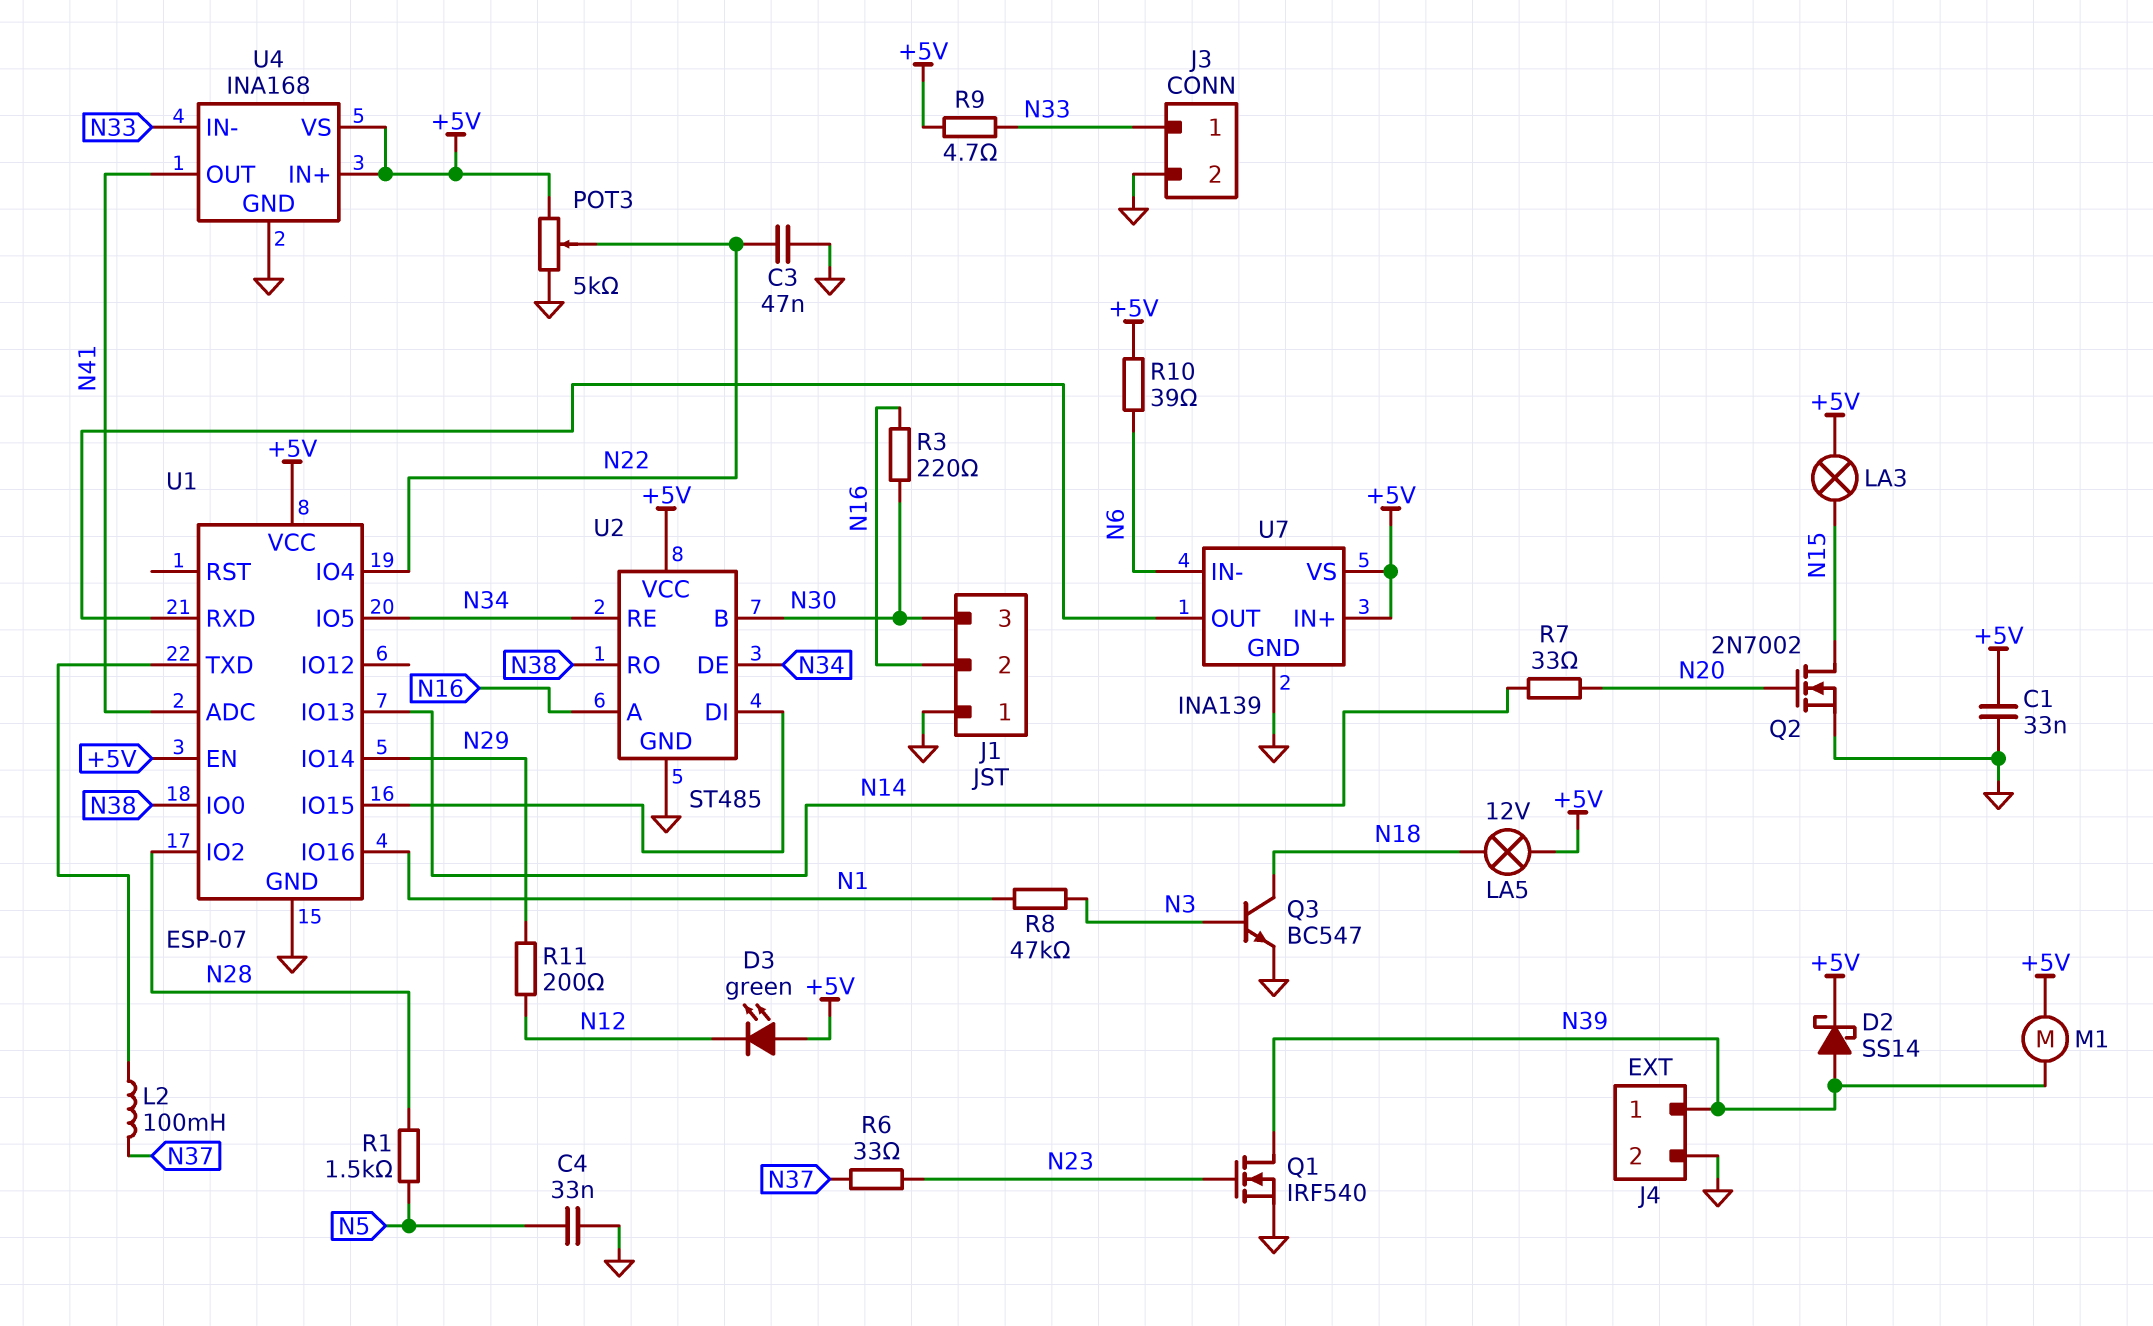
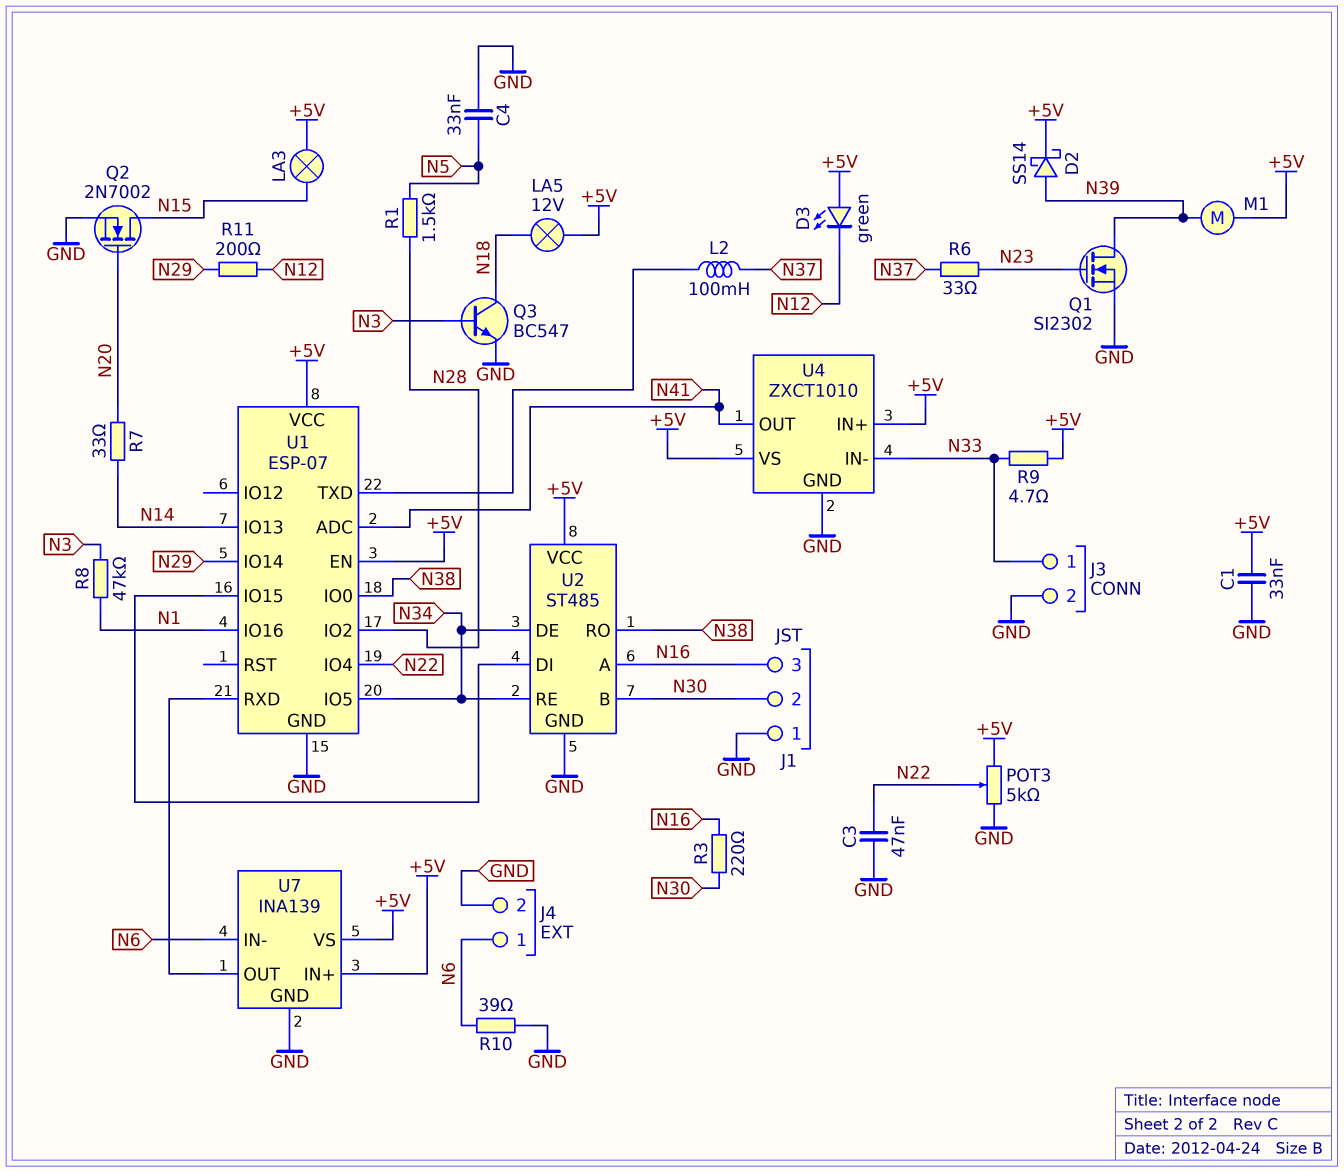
J1 pin 2: N16 -> N30
J1 pin 3: N30 -> N16
J4 pin 1: N39 -> N6
Q1: NMOS IRF540 (G N23, D N39, S GND) -> NMOS SI2302 (G N23, D N39, S GND)
R10: 39 (+5V, N6) -> 39 (GND, N6)
U4: INA168 -> ZXCT1010

